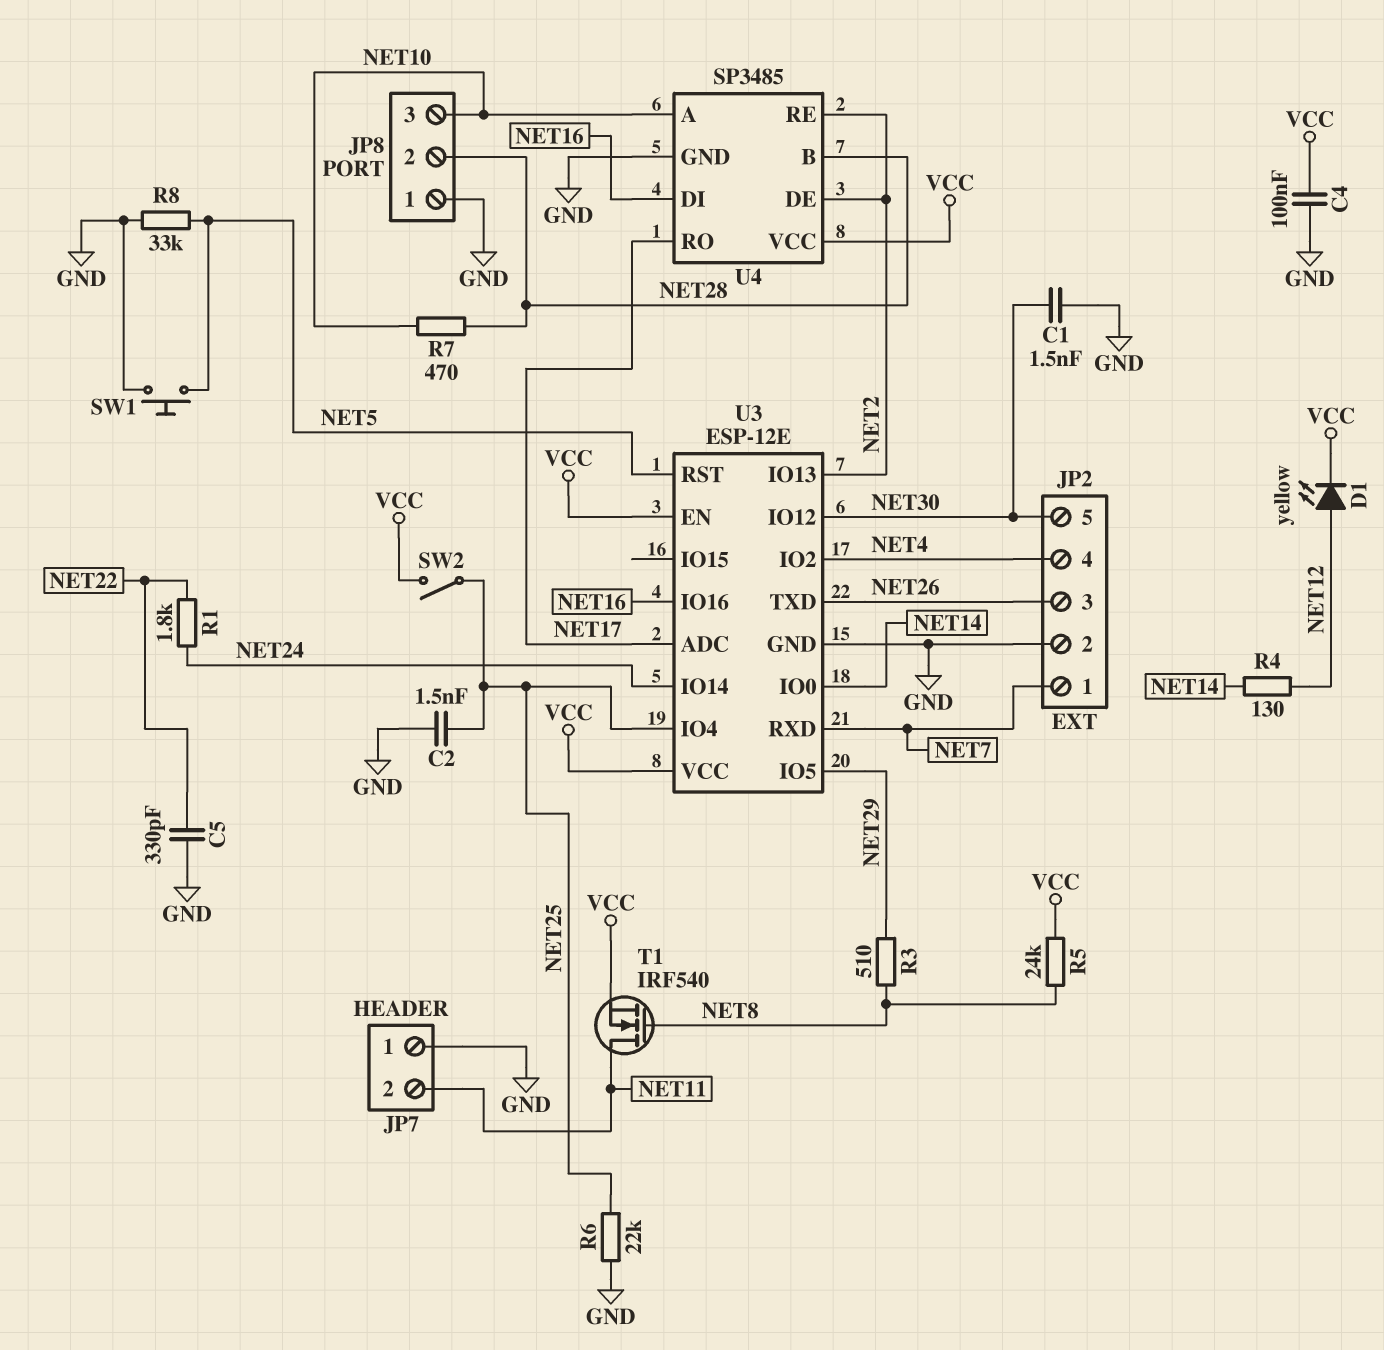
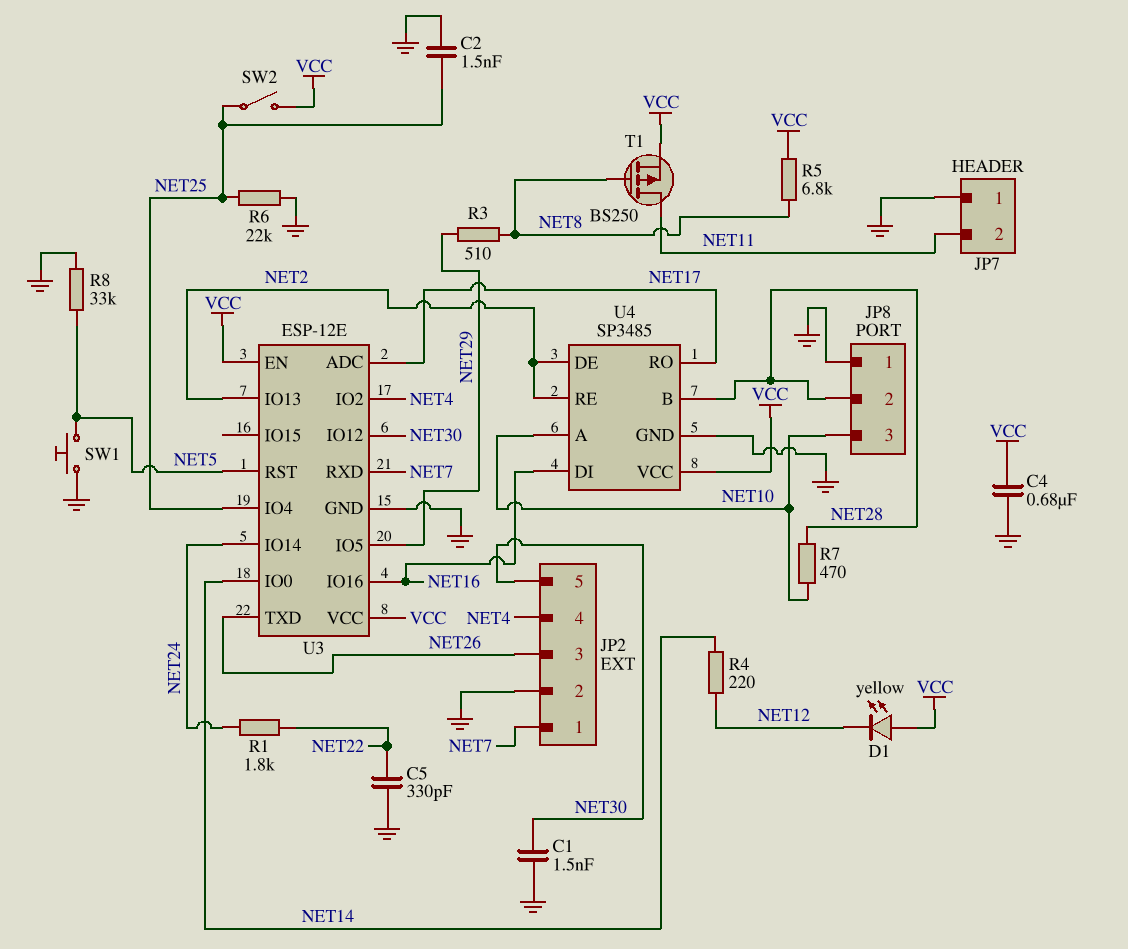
C4: 100nF (GND, VCC) -> 680nF (GND, VCC)
D1: LED yellow (A NET12, K VCC) -> LED yellow (A VCC, K NET12)
R4: 130 (NET12, NET14) -> 220 (NET12, NET14)
R5: 24k (NET8, VCC) -> 6.8k (NET8, VCC)
T1: NMOS IRF540 (G NET8, D NET11, S VCC) -> PMOS BS250 (G NET8, D NET11, S VCC)

